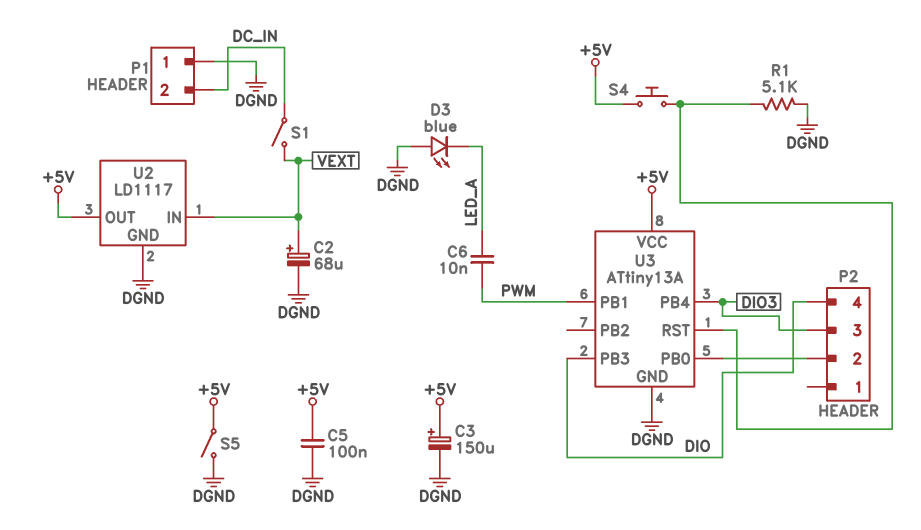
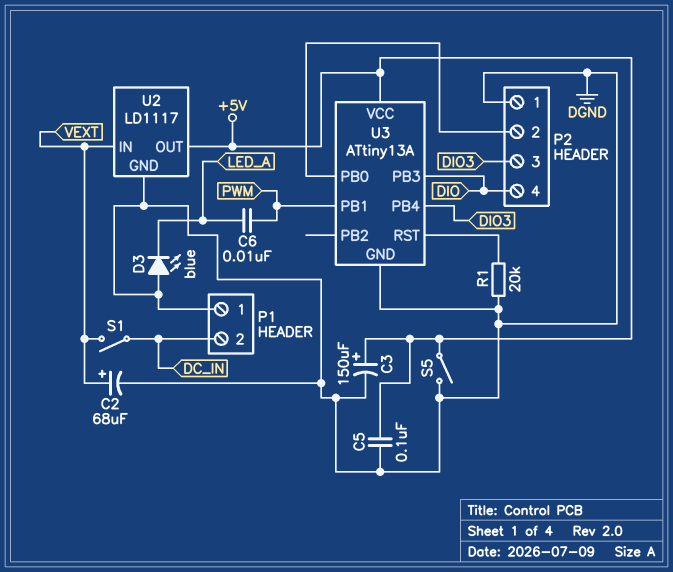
P2 pin 1: none -> DGND
R1: 5.1k (DGND, U3/RST) -> 20k (DGND, U3/RST)
S4: button (+5V, U3/RST) -> none

